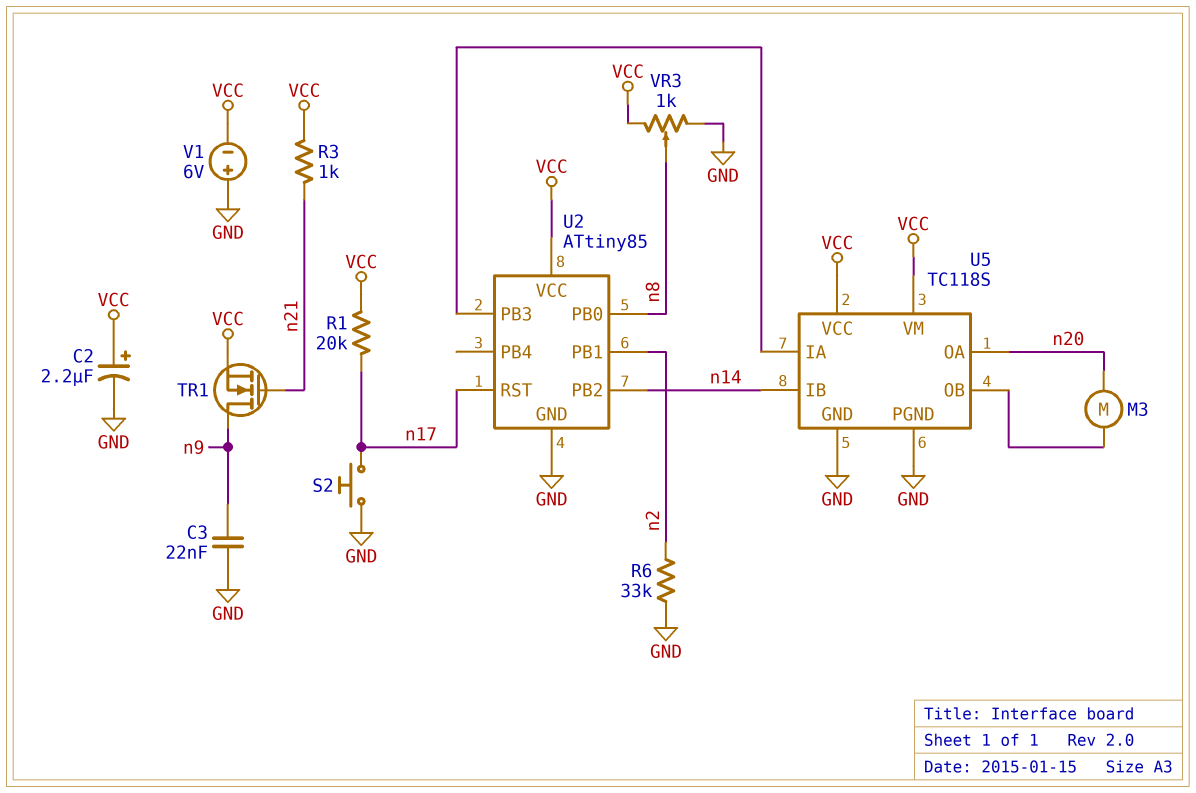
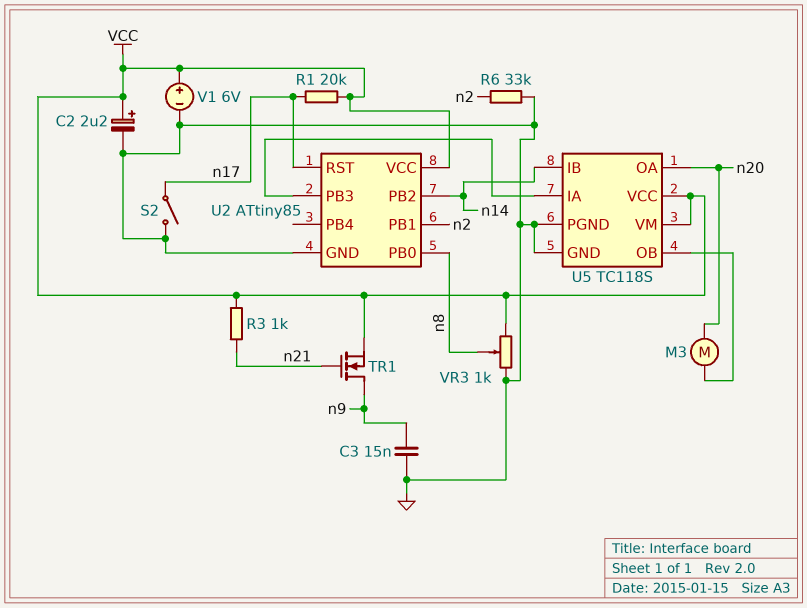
C3: 22nF (GND, n9) -> 15nF (GND, n9)
S2: button (GND, n17) -> switch (GND, n17)
V1: 6V (plus GND, minus VCC) -> 6V (plus VCC, minus GND)

